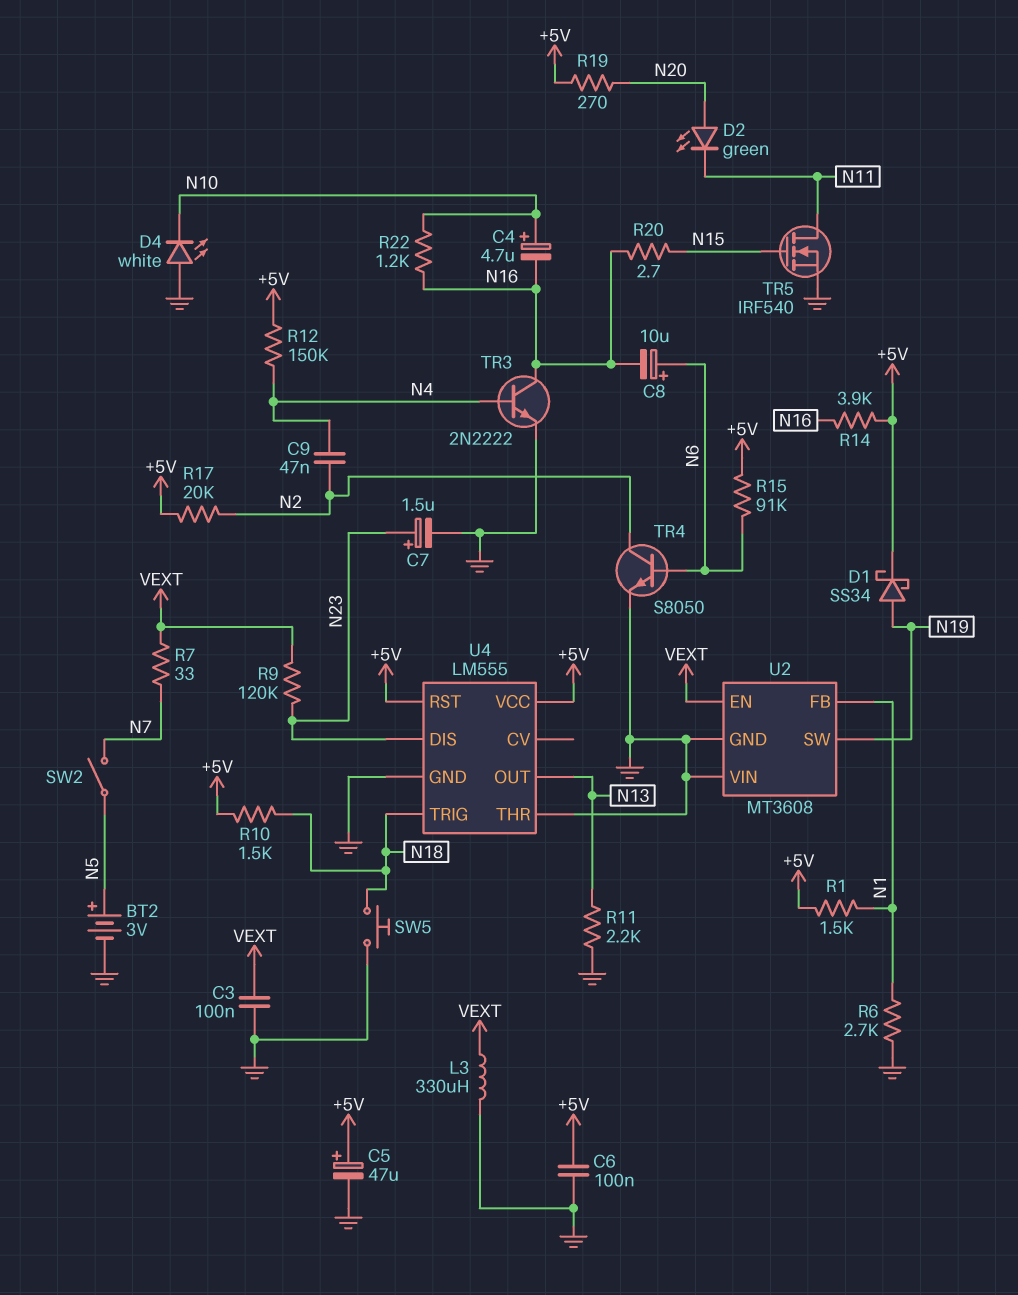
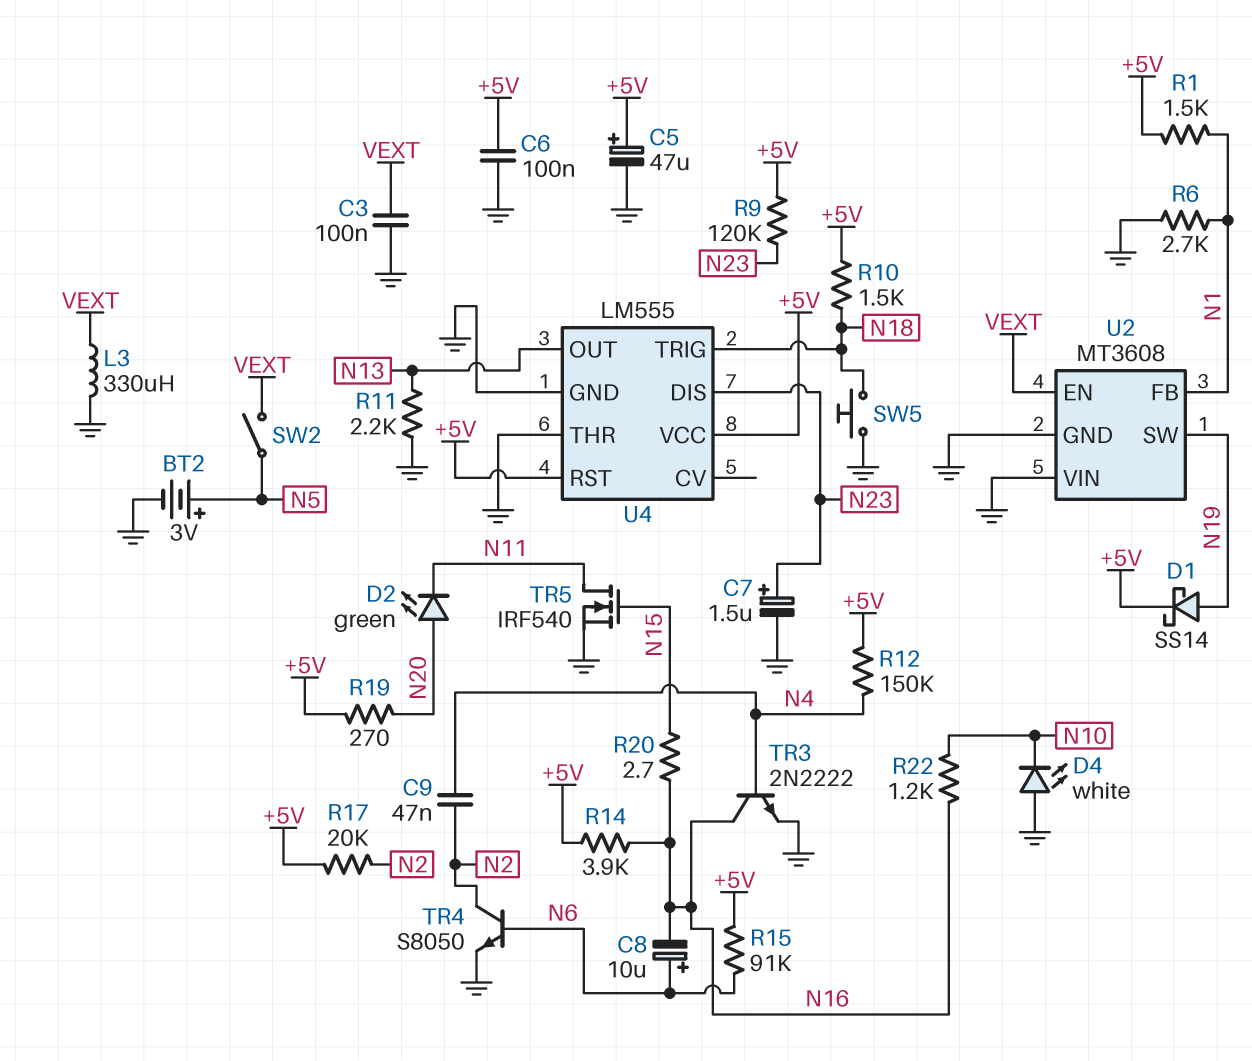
C4: 4.7uF (plus N10, minus N16) -> none
D1: schottky SS34 (A N19, K +5V) -> schottky SS14 (A N19, K +5V)
R7: 33 (N7, VEXT) -> none
R9: 120k (N23, VEXT) -> 120k (+5V, N23)
SW2: switch (N5, N7) -> switch (N5, VEXT)

